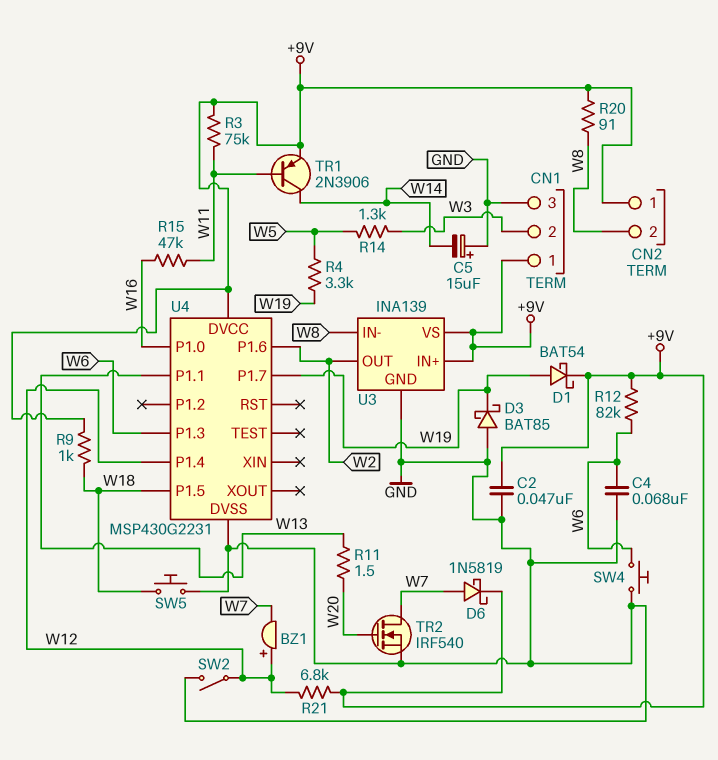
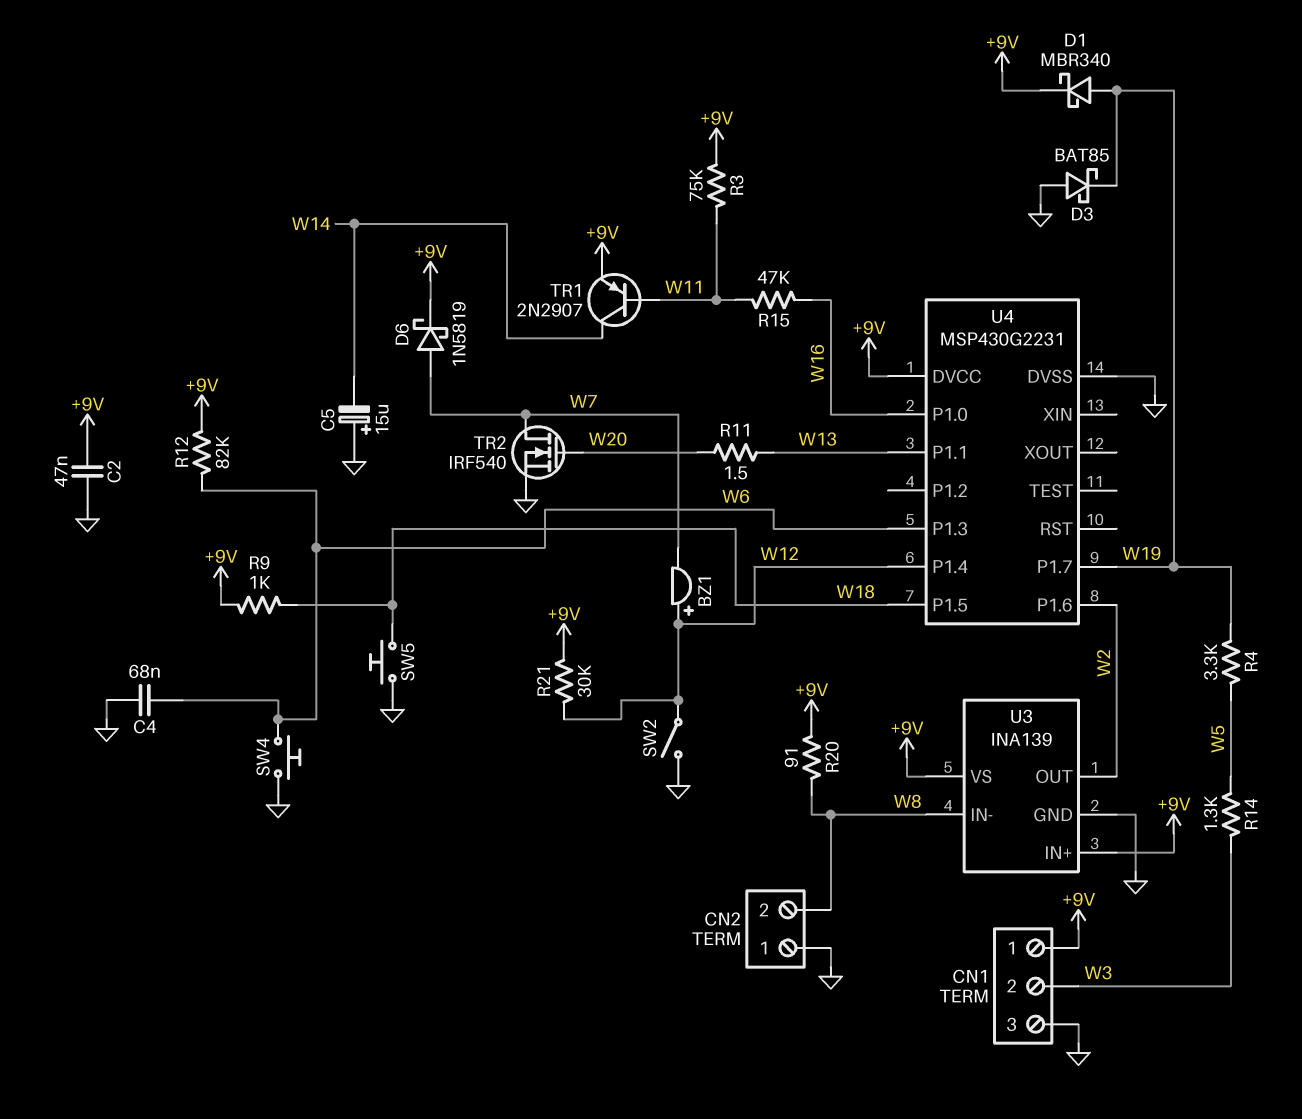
CN2 pin 1: +9V -> GND
D1: schottky BAT54 (A W19, K +9V) -> schottky MBR340 (A W19, K +9V)
R21: 6.8k (+9V, W12) -> 30k (+9V, W12)
TR1: PNP 2N3906 (B W11, C W14, E +9V) -> PNP 2N2907 (B W11, C W14, E +9V)

